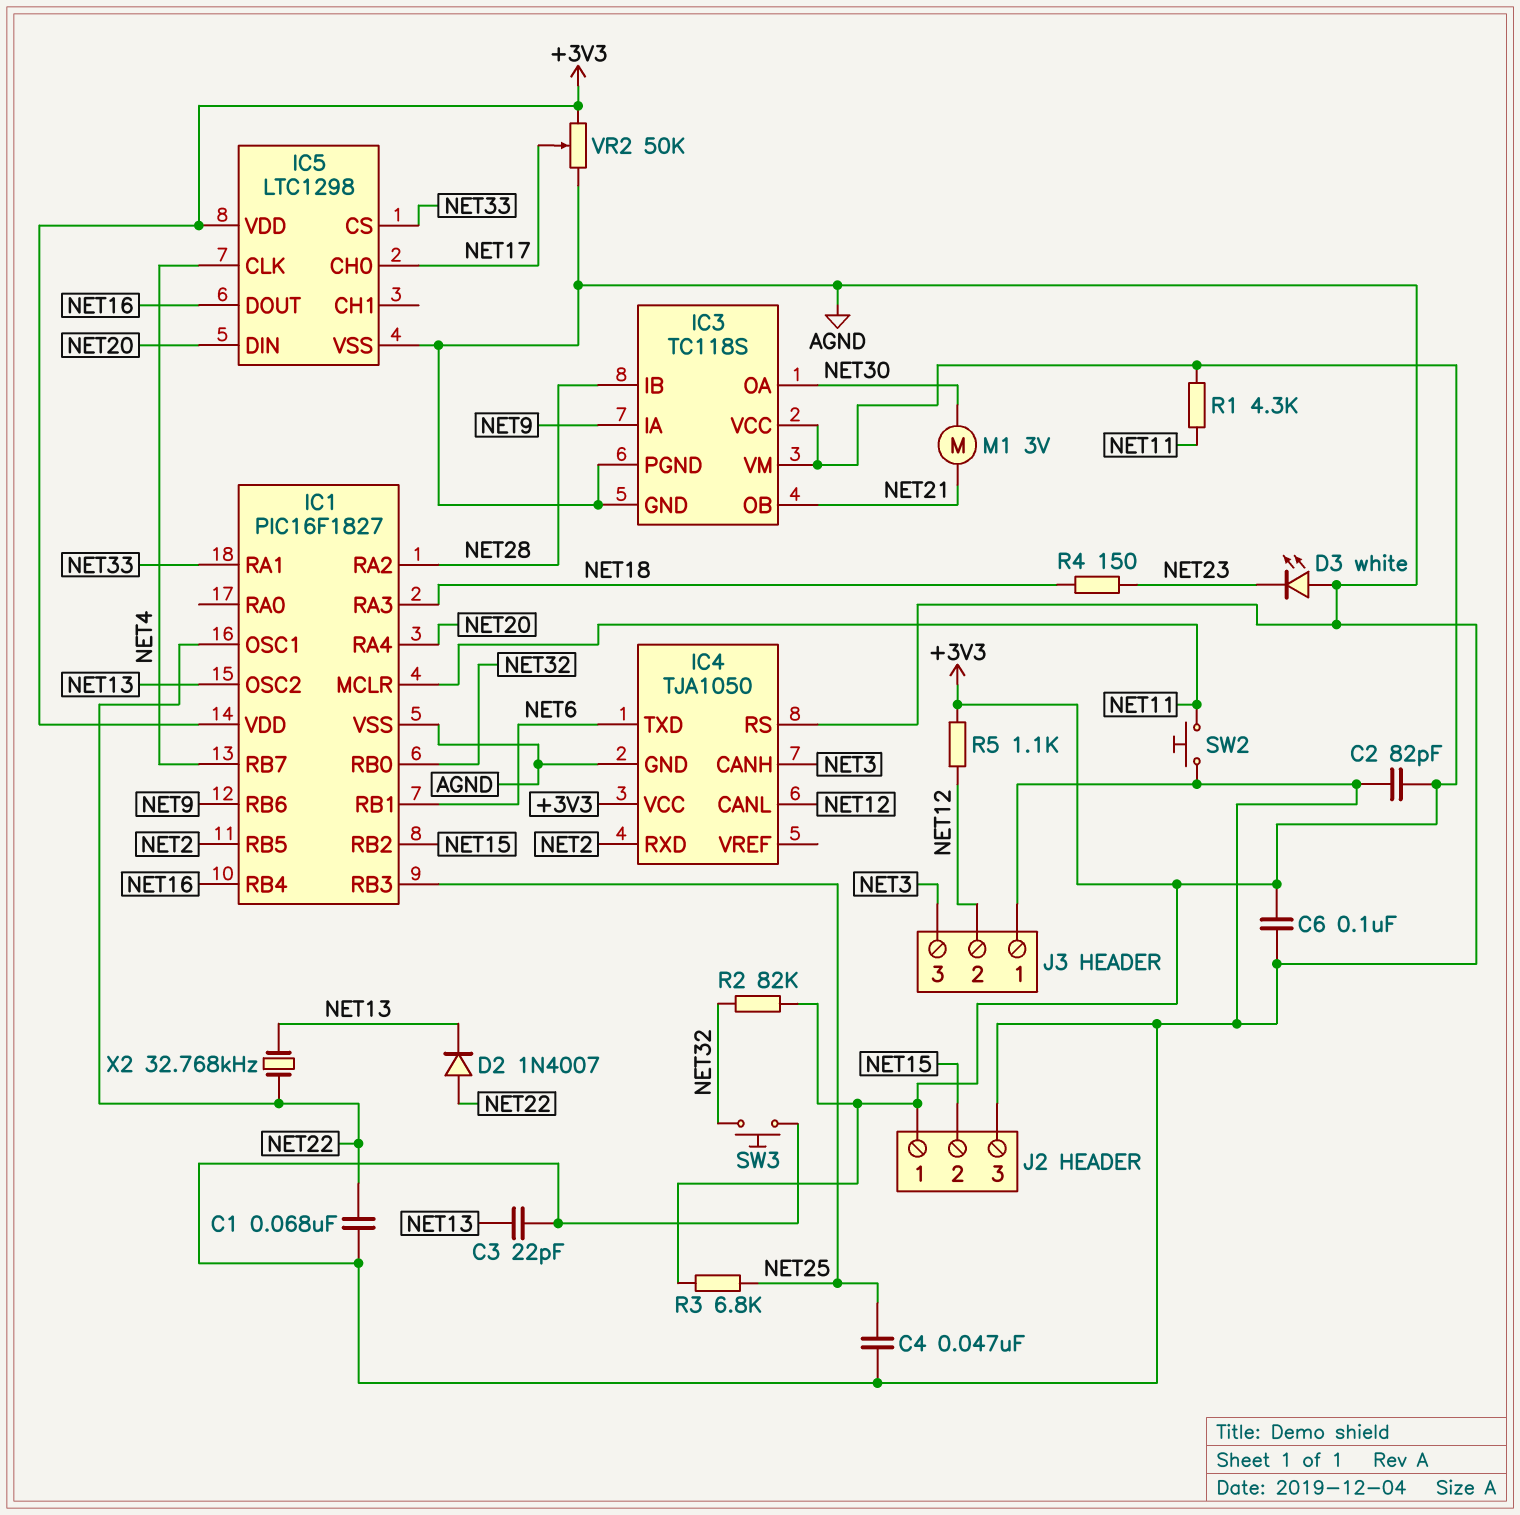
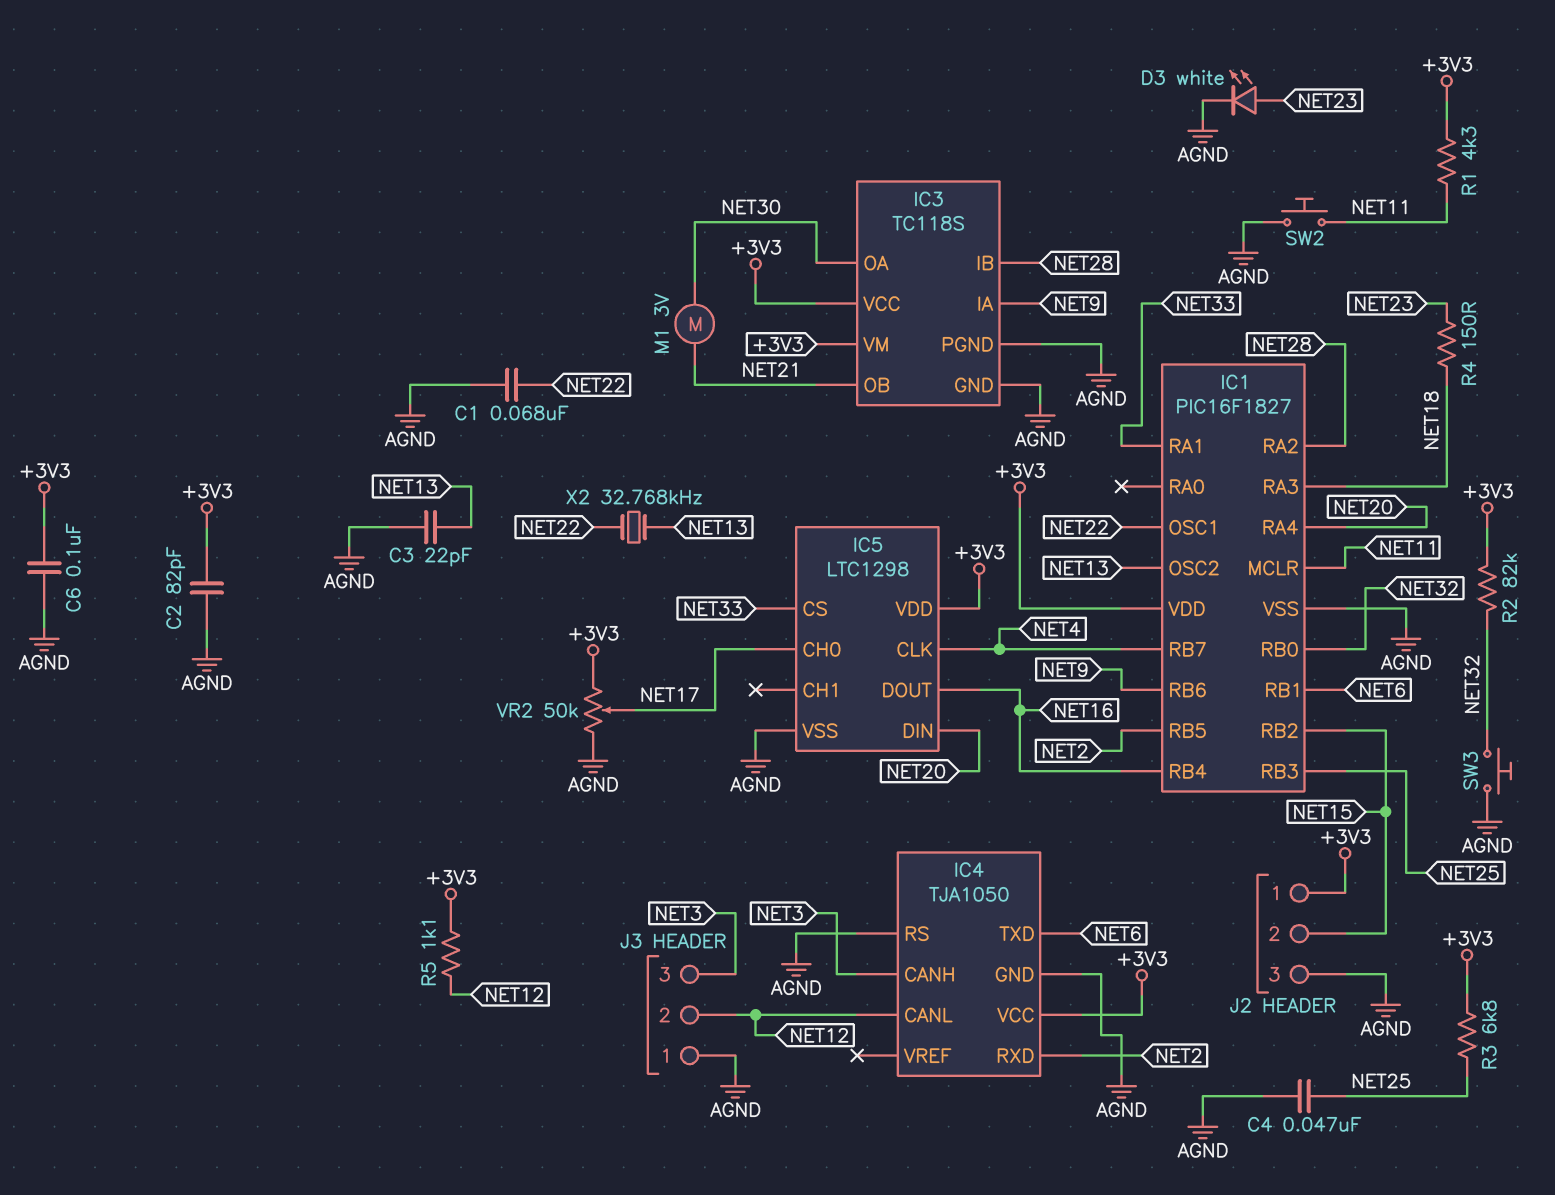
D2: diode 1N4007 (A NET22, K NET13) -> none
D3: LED white (A AGND, K NET23) -> LED white (A NET23, K AGND)

